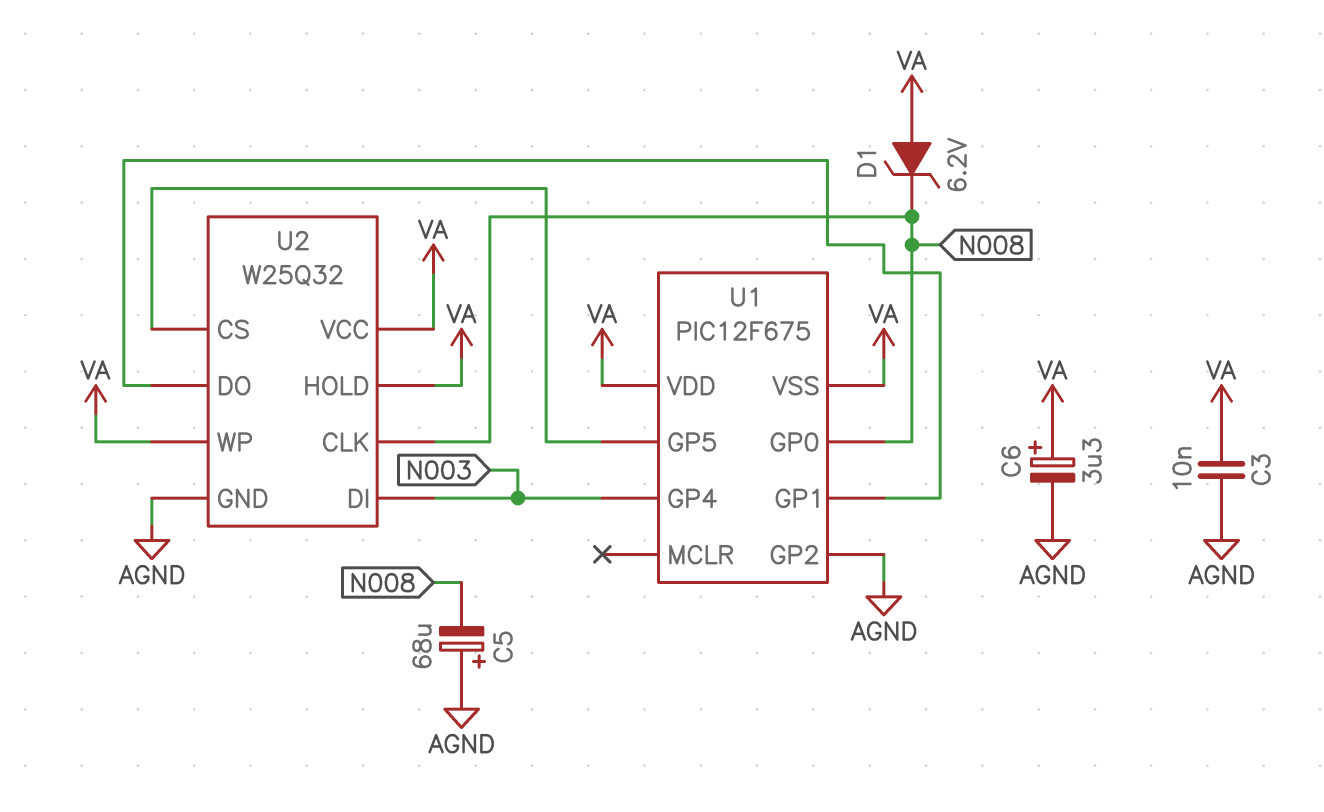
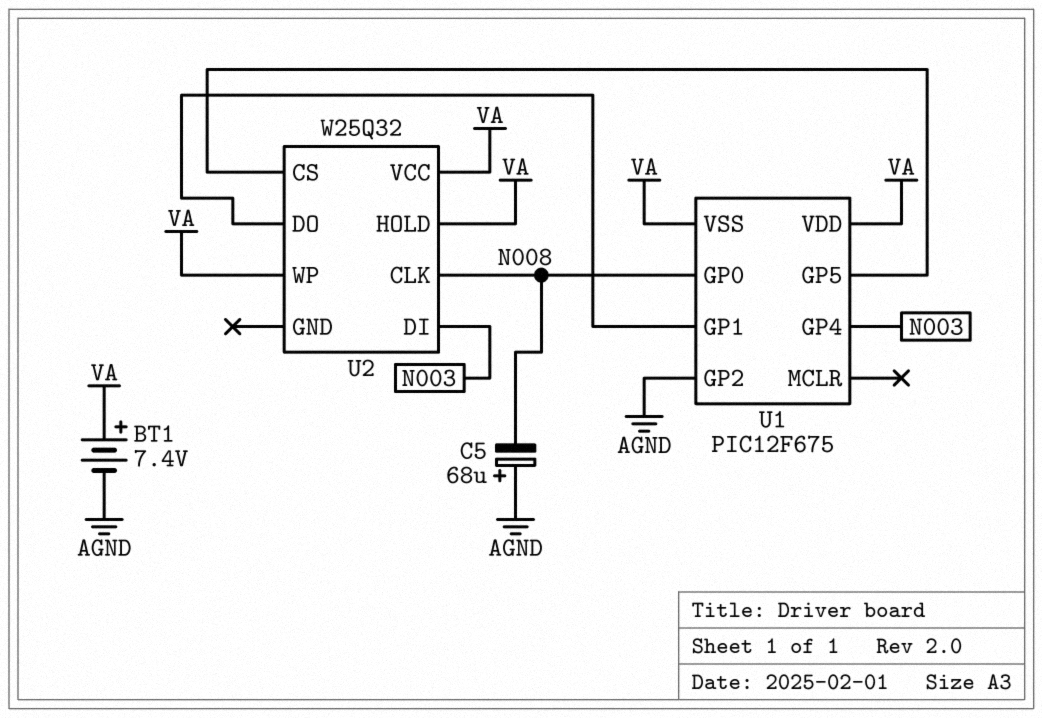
BT1: none -> 7.4V (plus VA, minus AGND)
C3: 10nF (AGND, VA) -> none
C6: 3.3uF (plus VA, minus AGND) -> none
D1: zener 6.2V (A VA, K N008) -> none
U2 pin GND: AGND -> none

